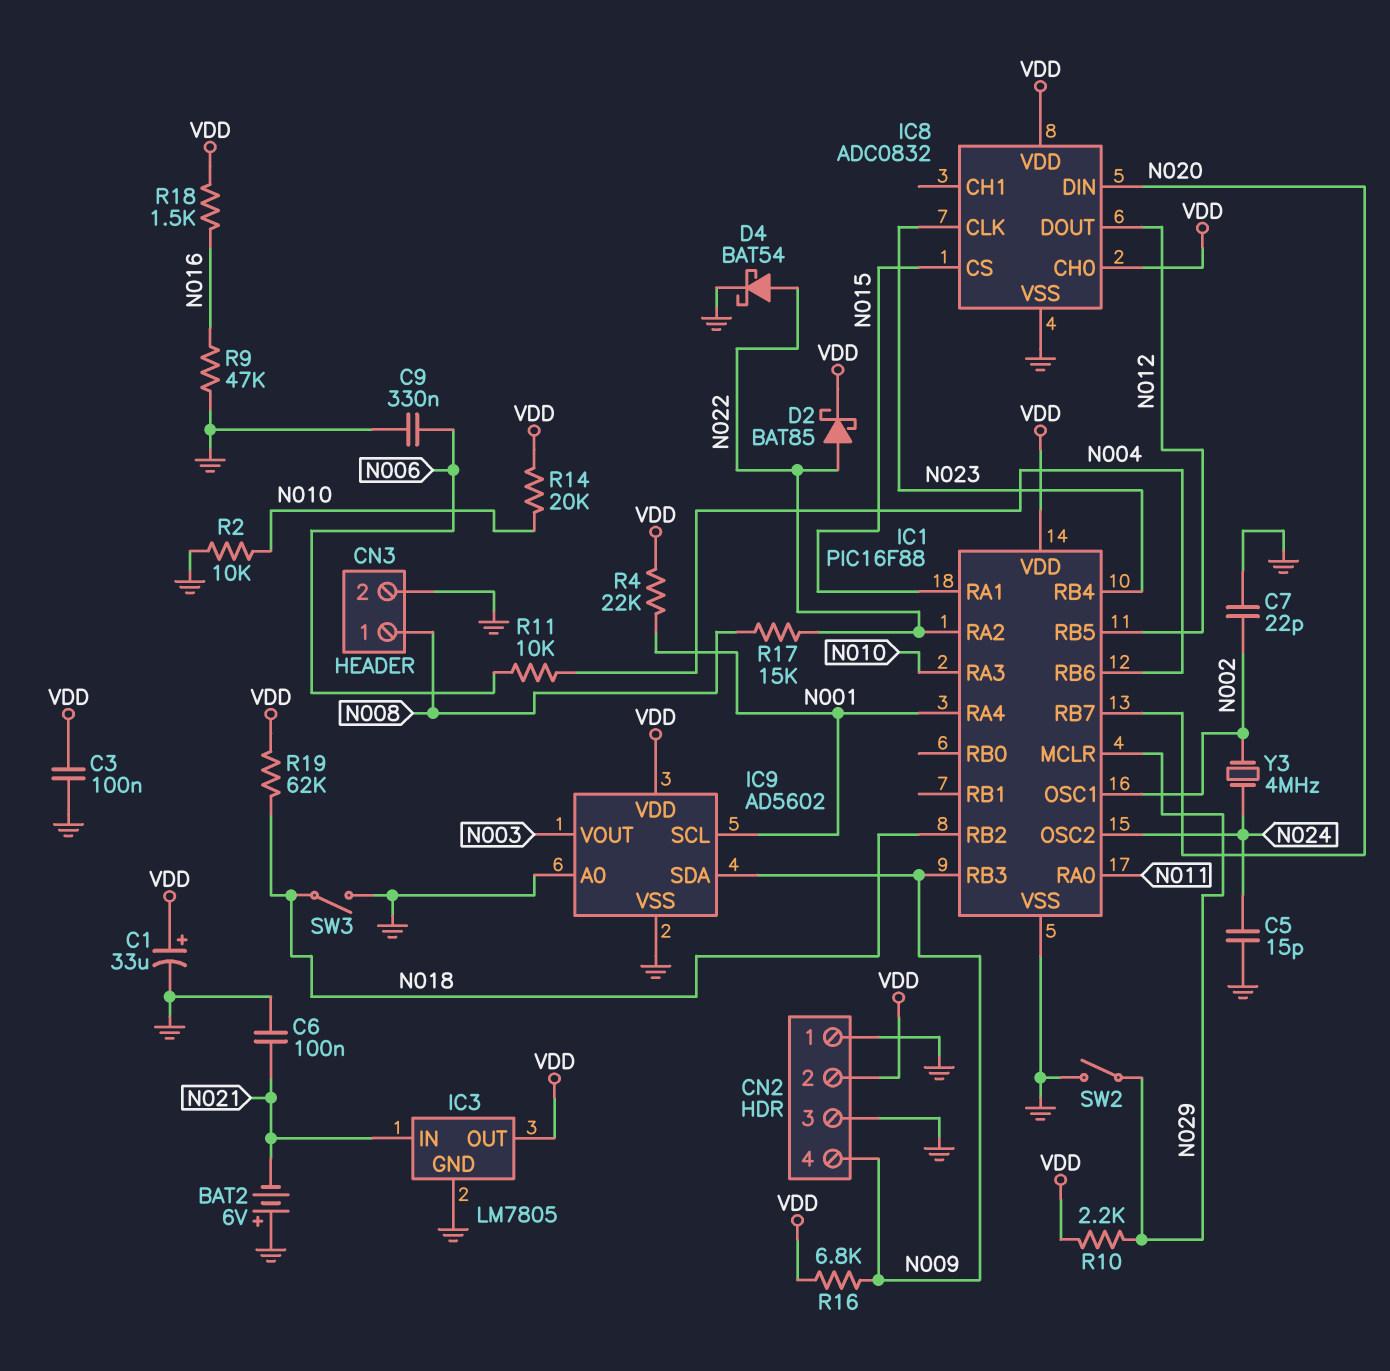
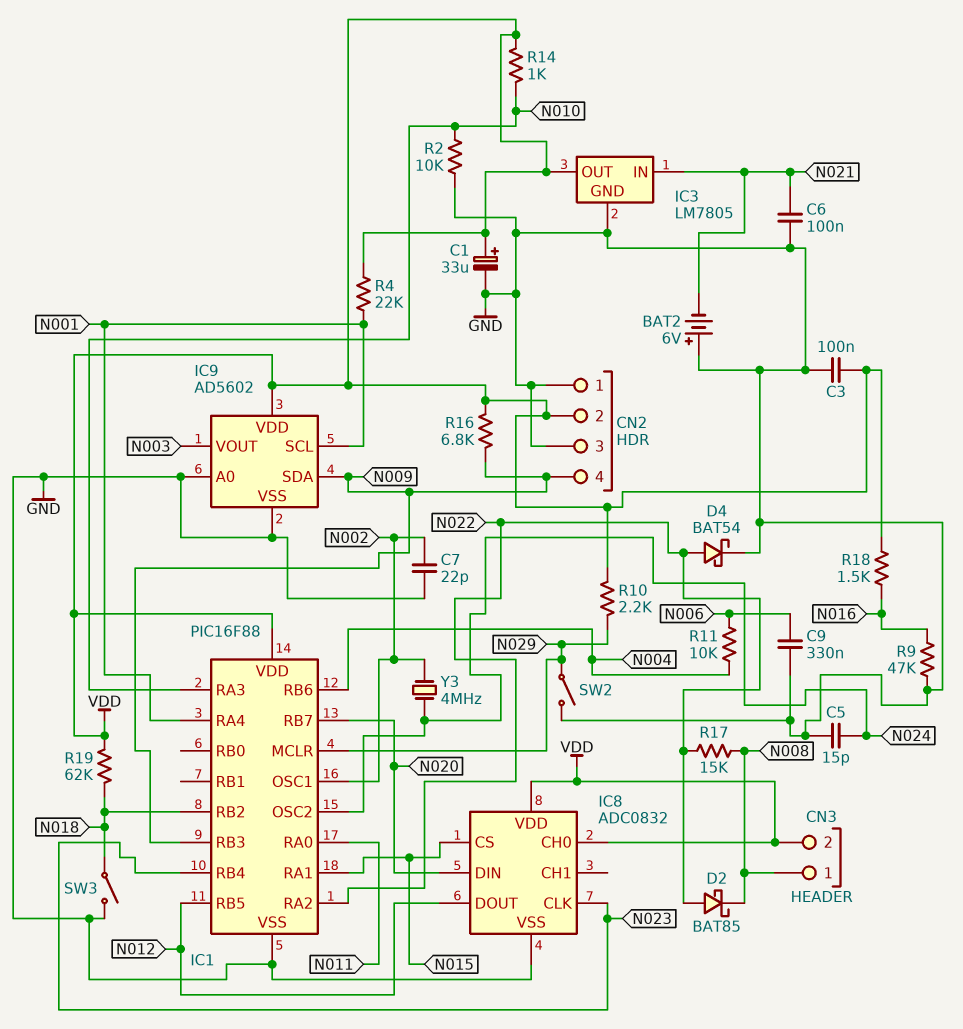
CN3 pin 2: GND -> VDD
D2: schottky BAT85 (A N022, K VDD) -> schottky BAT85 (A N022, K N008)
R14: 20k (N010, VDD) -> 1k (N010, VDD)

